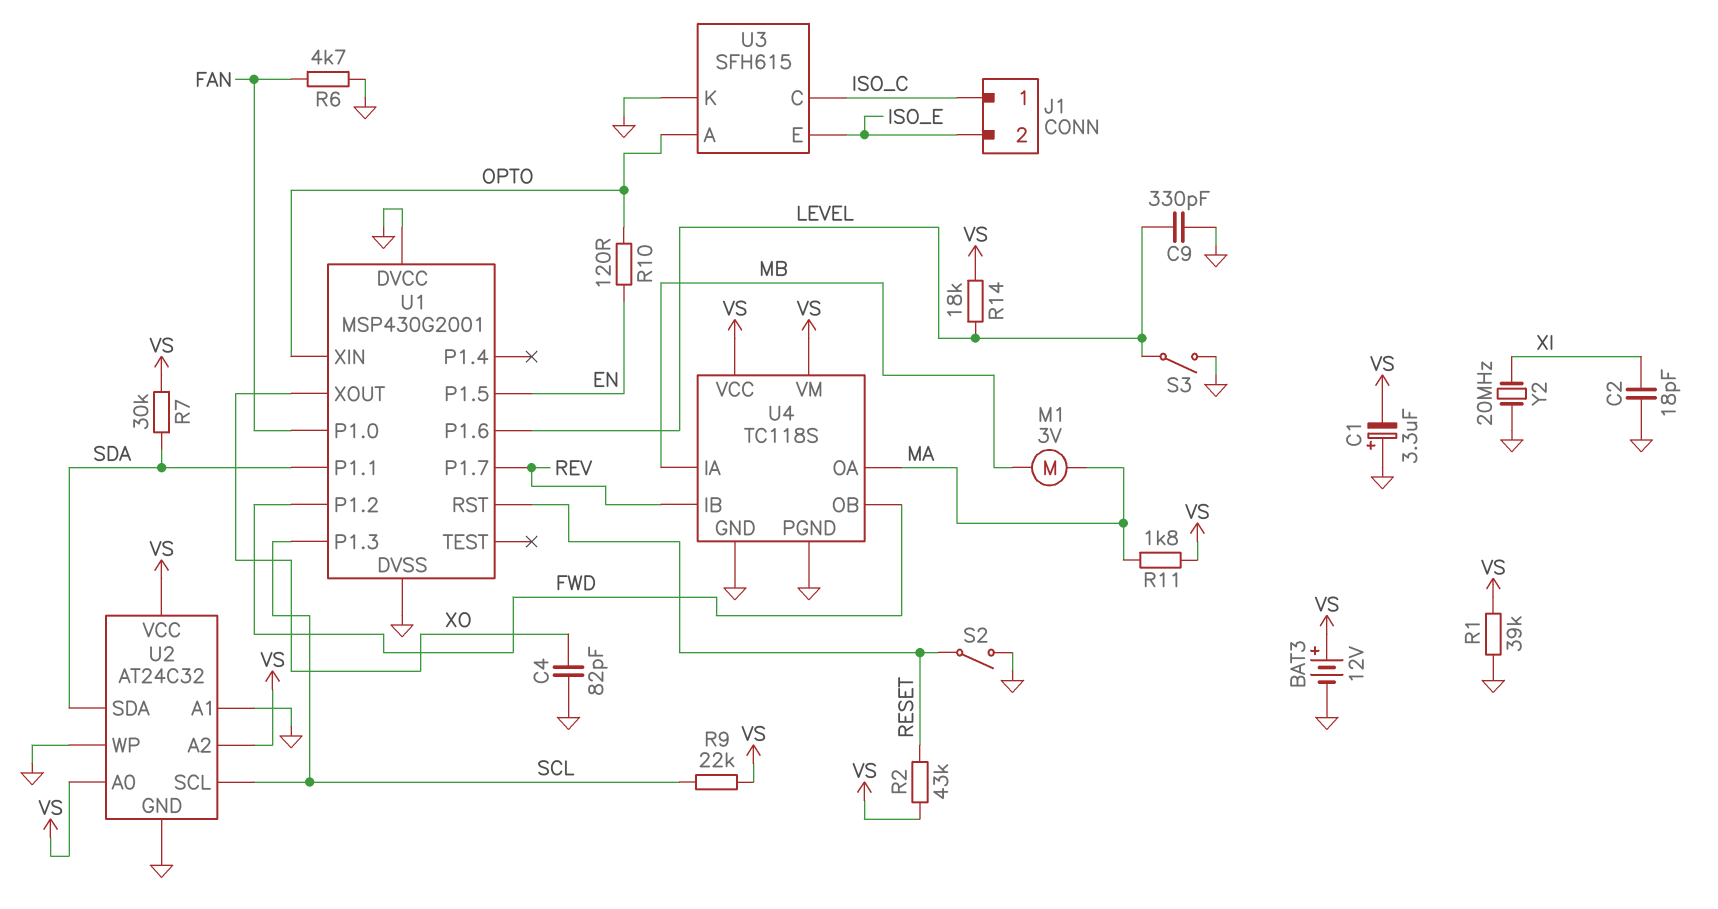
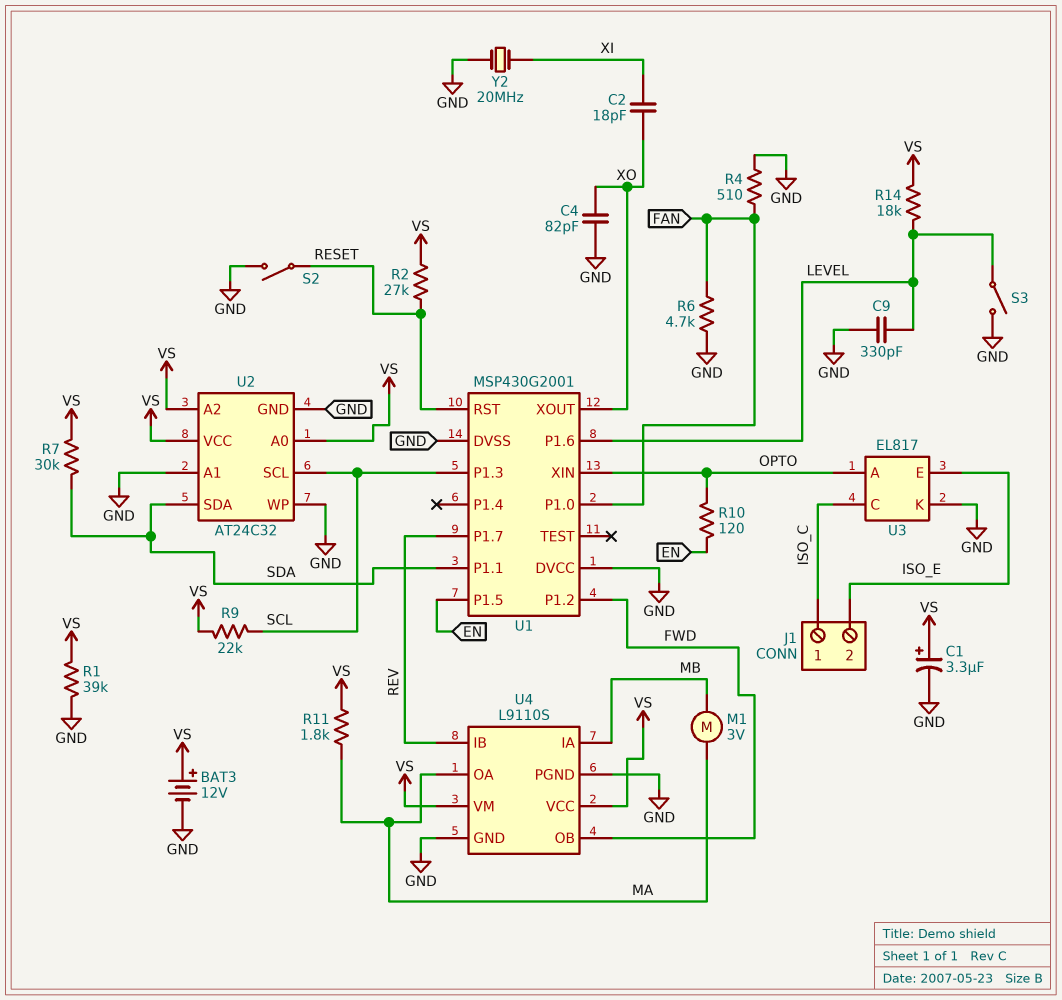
C1: 3.3uF (plus GND, minus VS) -> 3.3uF (plus VS, minus GND)
C2: 18pF (GND, XI) -> 18pF (XI, XO)
R2: 43k (RESET, VS) -> 27k (RESET, VS)
R4: none -> 510 (FAN, GND)
U3: SFH615 -> EL817
U4: TC118S -> L9110S

